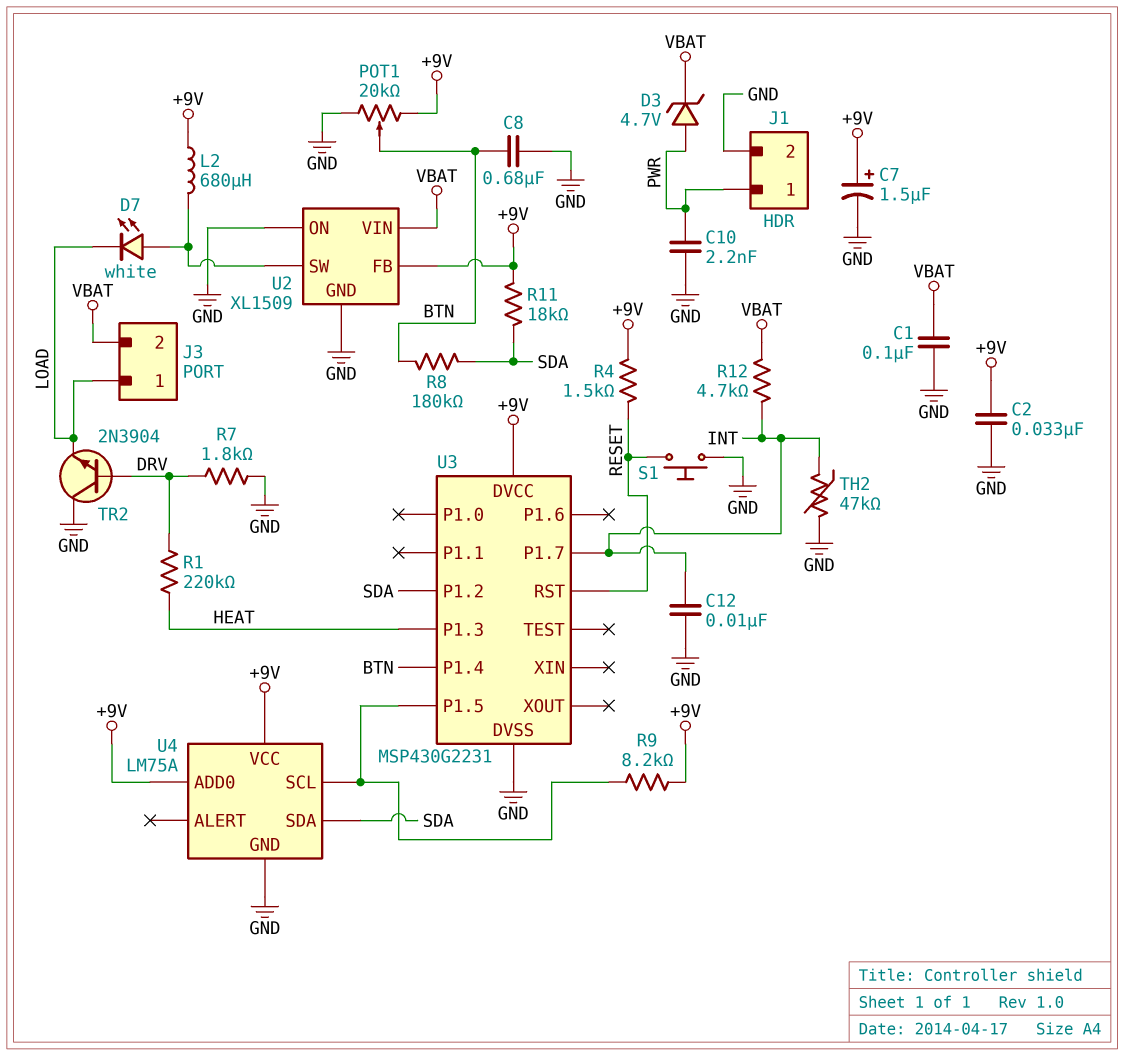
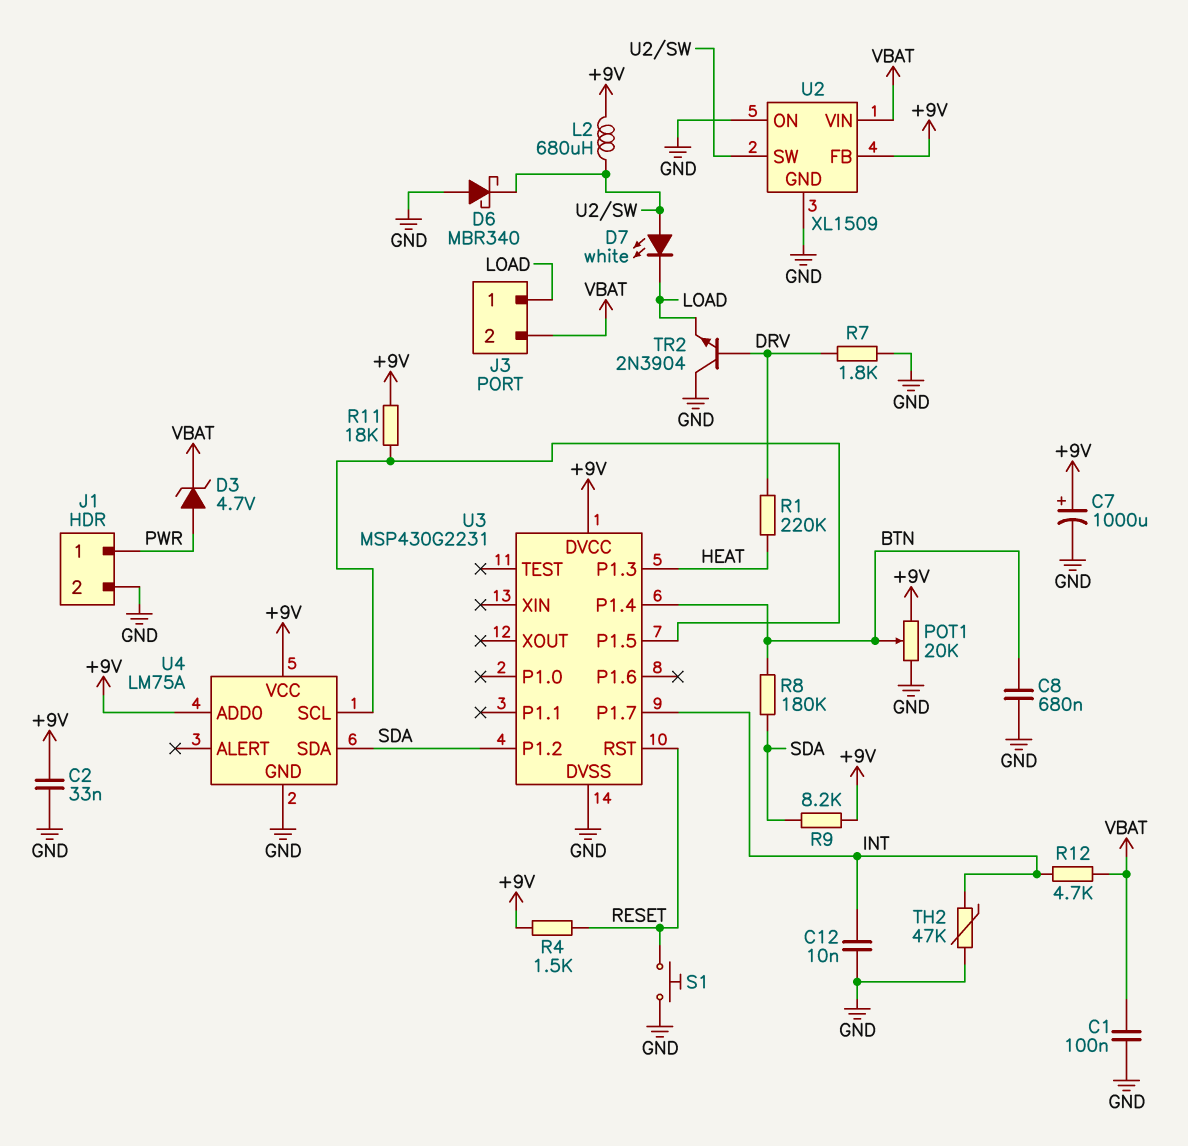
C7: 1.5uF (plus +9V, minus GND) -> 1000uF (plus +9V, minus GND)
C10: 2.2nF (GND, PWR) -> none
D6: none -> schottky MBR340 (A GND, K U2/SW)
R9: 8.2k (+9V, U3/P1.5) -> 8.2k (+9V, SDA)
R11: 18k (+9V, SDA) -> 18k (+9V, U3/P1.5)

